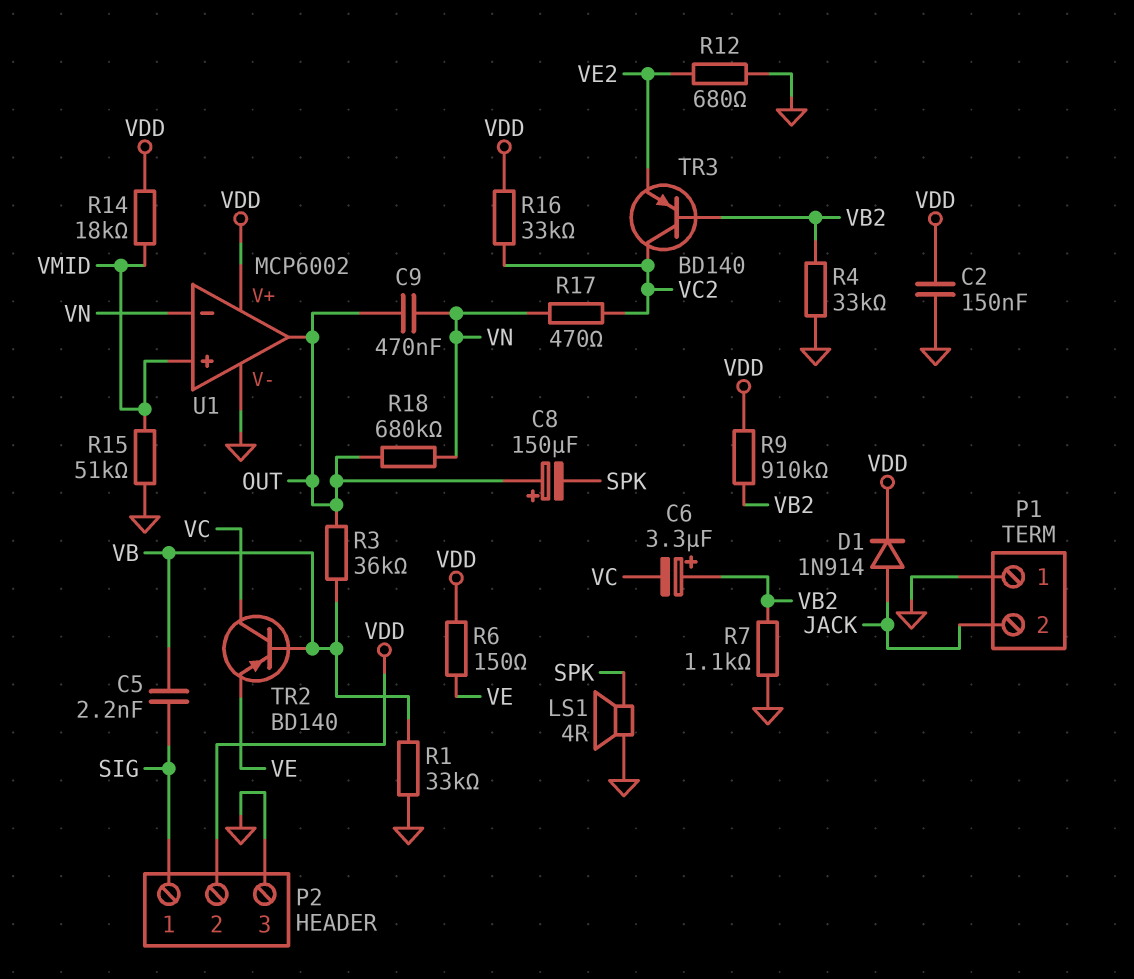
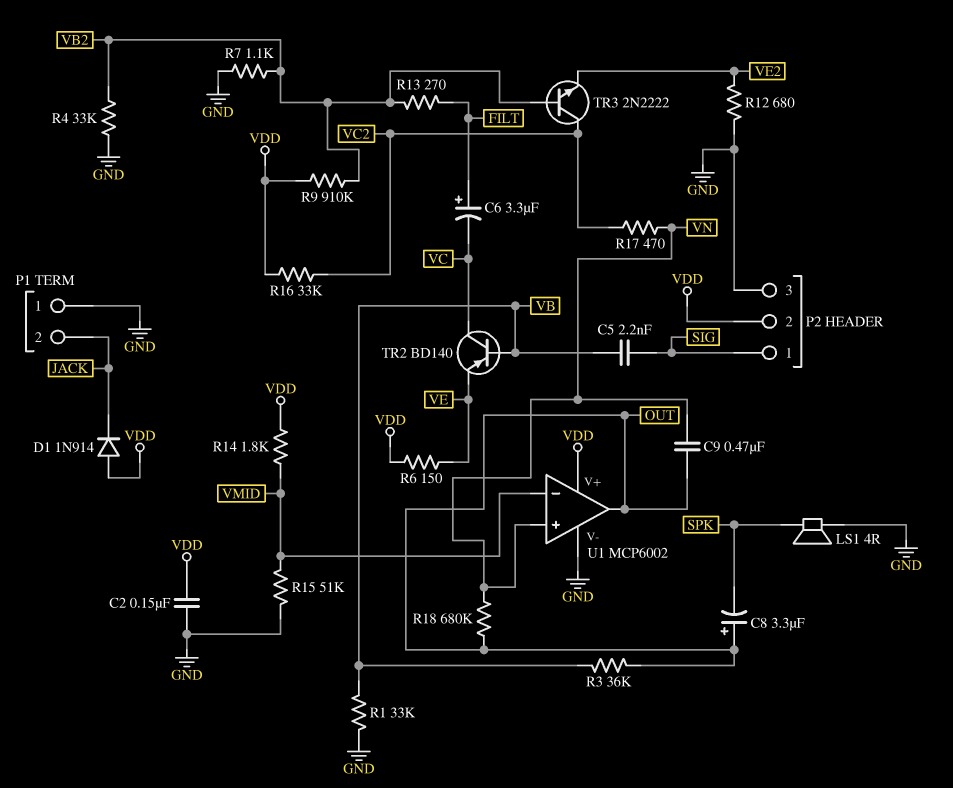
C6: 3.3uF (plus VB2, minus VC) -> 3.3uF (plus FILT, minus VC)
C8: 150uF (plus OUT, minus SPK) -> 3.3uF (plus OUT, minus SPK)
D1: diode 1N914 (A JACK, K VDD) -> diode 1N914 (A VDD, K JACK)
R13: none -> 270 (FILT, VB2)
R14: 18k (VDD, VMID) -> 1.8k (VDD, VMID)
TR3: PNP BD140 (B VB2, C VC2, E VE2) -> NPN 2N2222 (B VB2, C VC2, E VE2)
U1 pin in+: VMID -> VN
U1 pin in-: VN -> VMID

